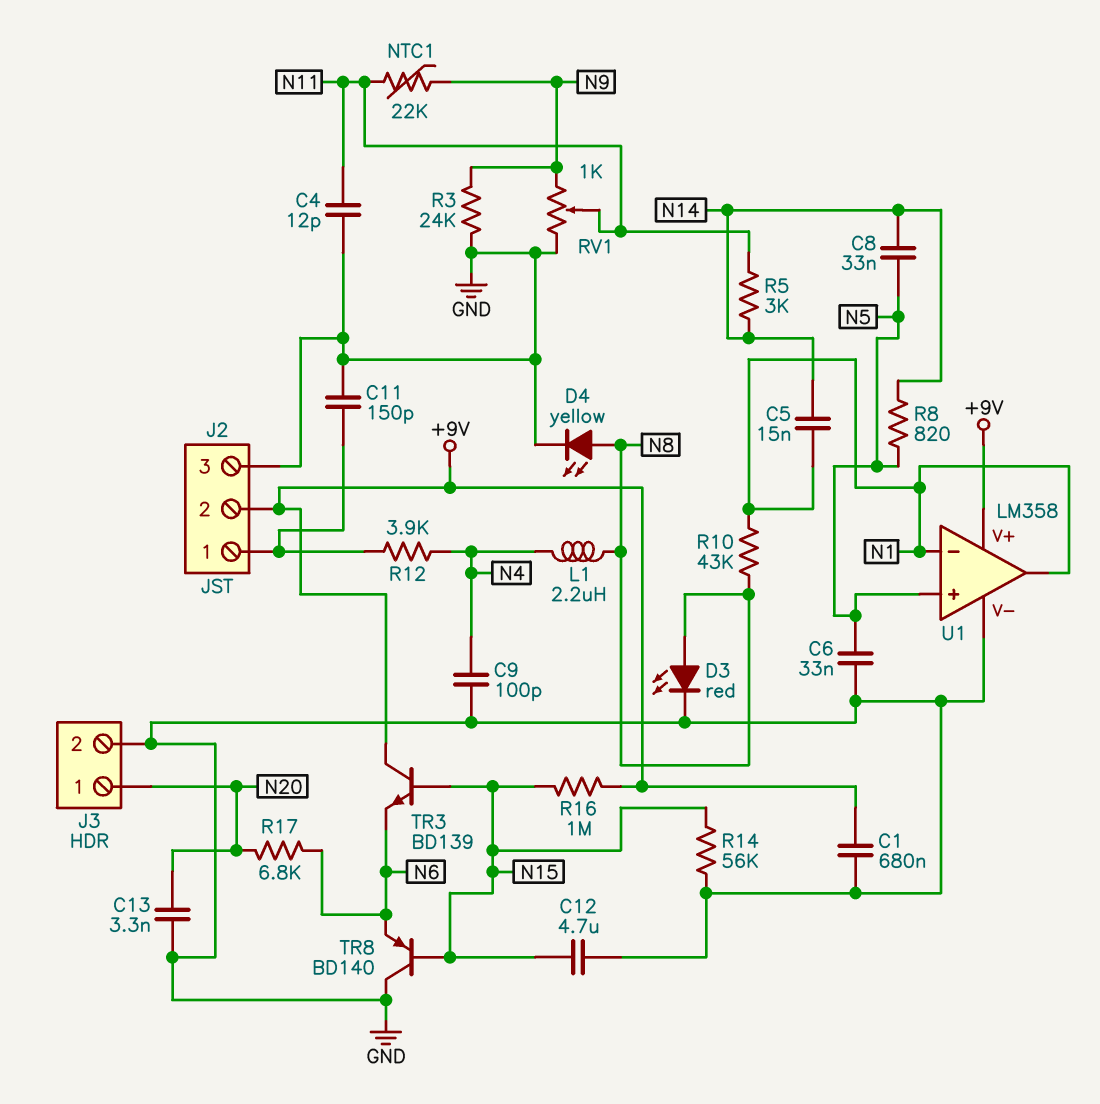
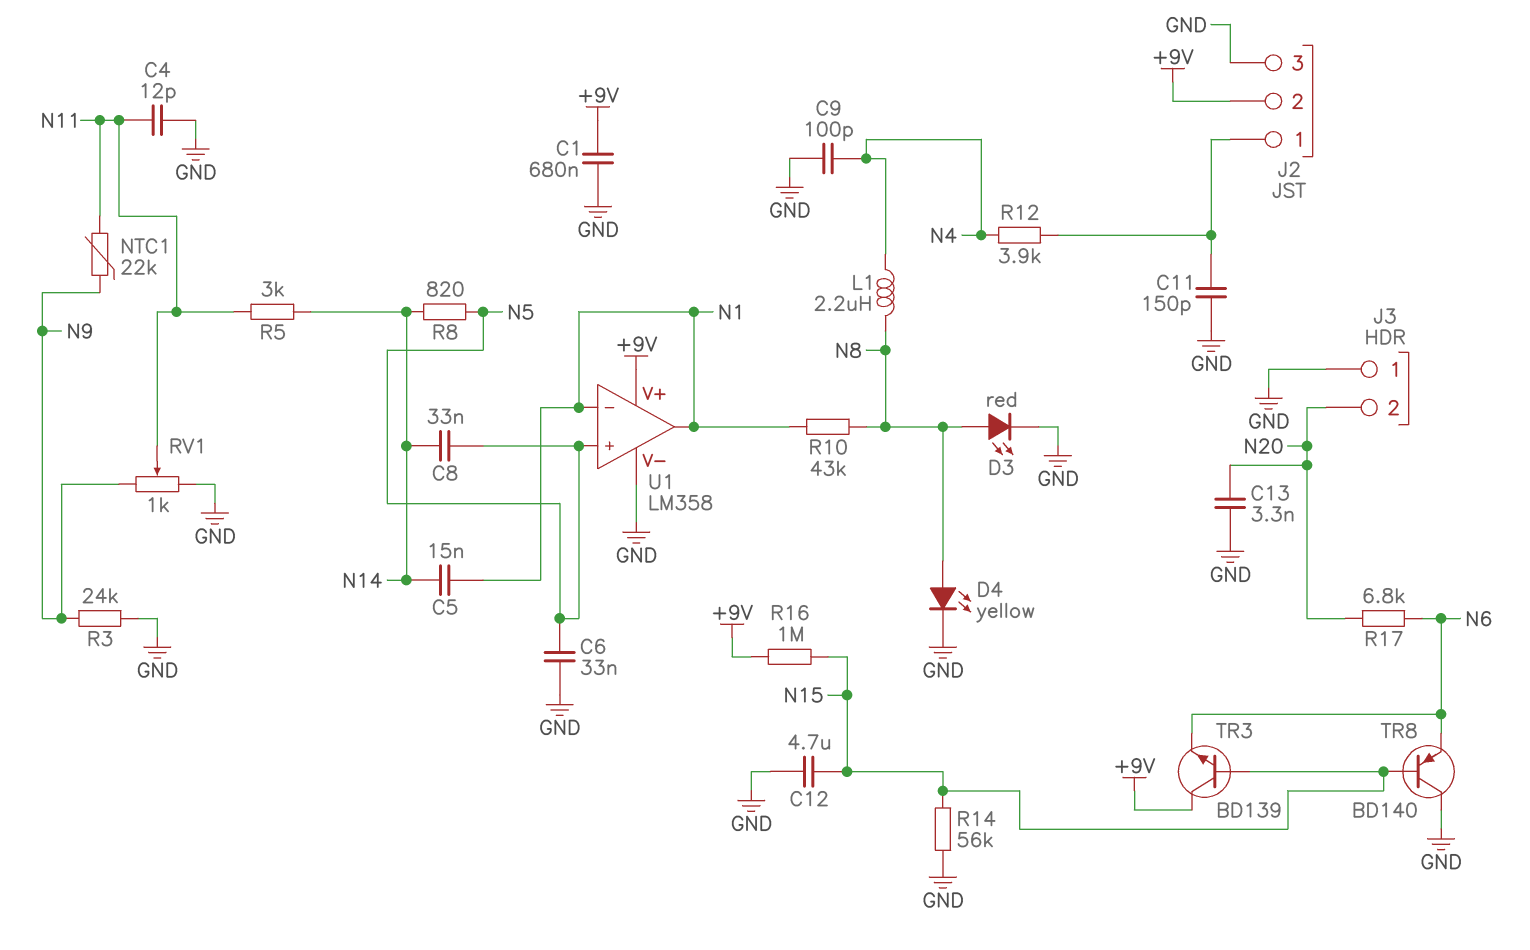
J3 pin 1: N20 -> GND
J3 pin 2: GND -> N20

